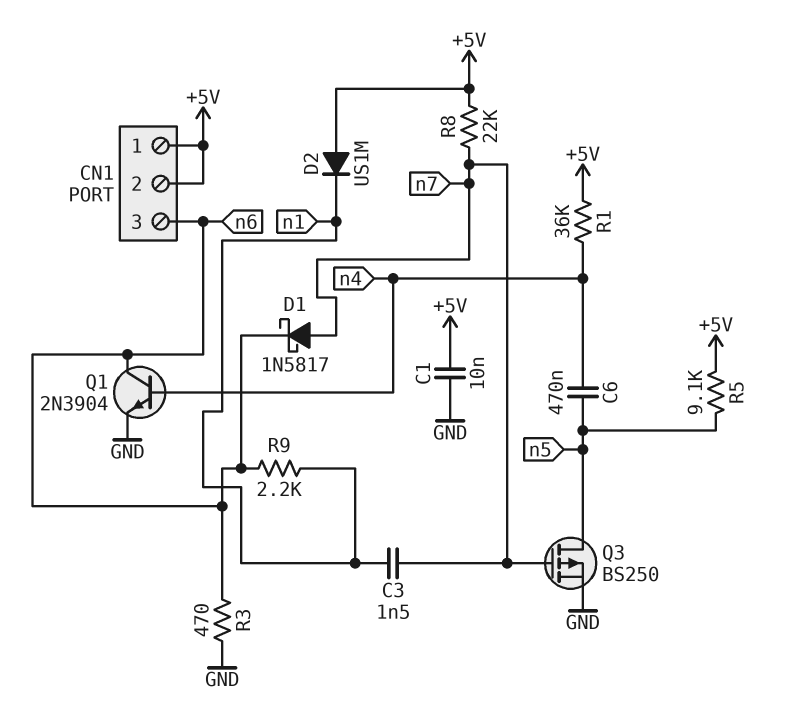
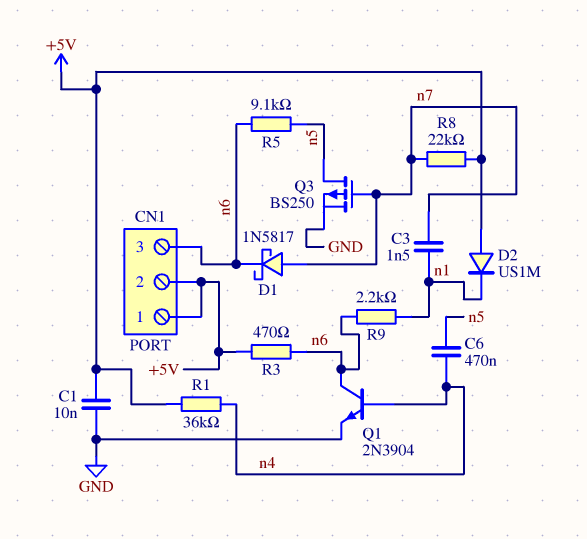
R3: 470 (GND, n6) -> 470 (+5V, n6)
R5: 9.1k (+5V, n5) -> 9.1k (n5, n6)

